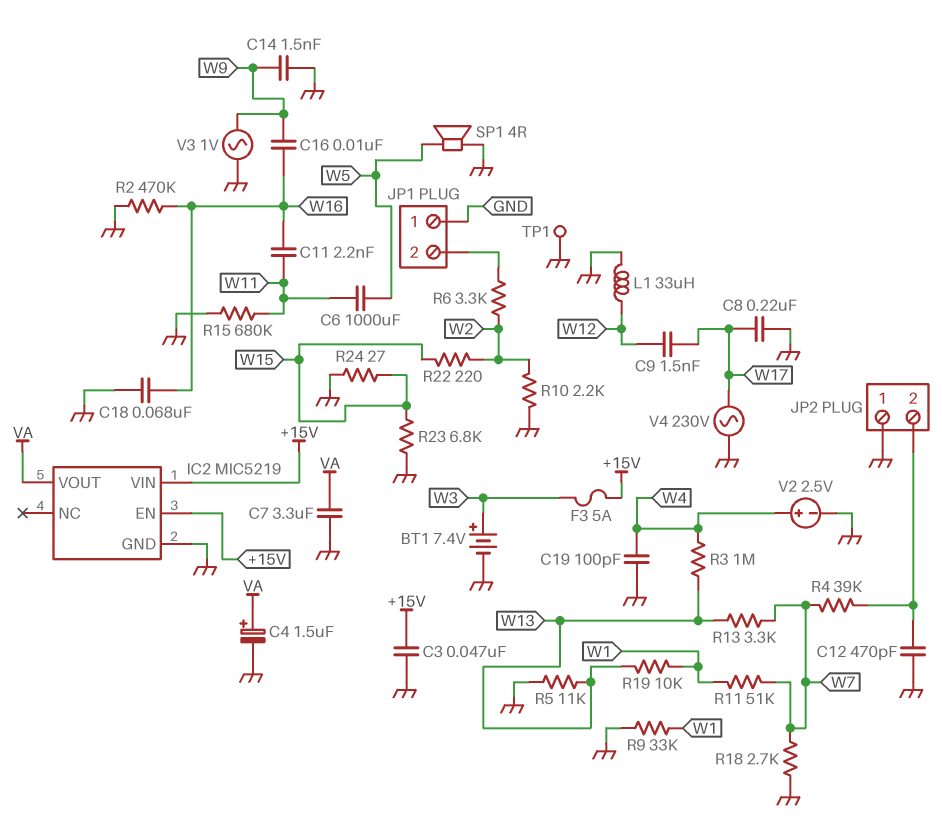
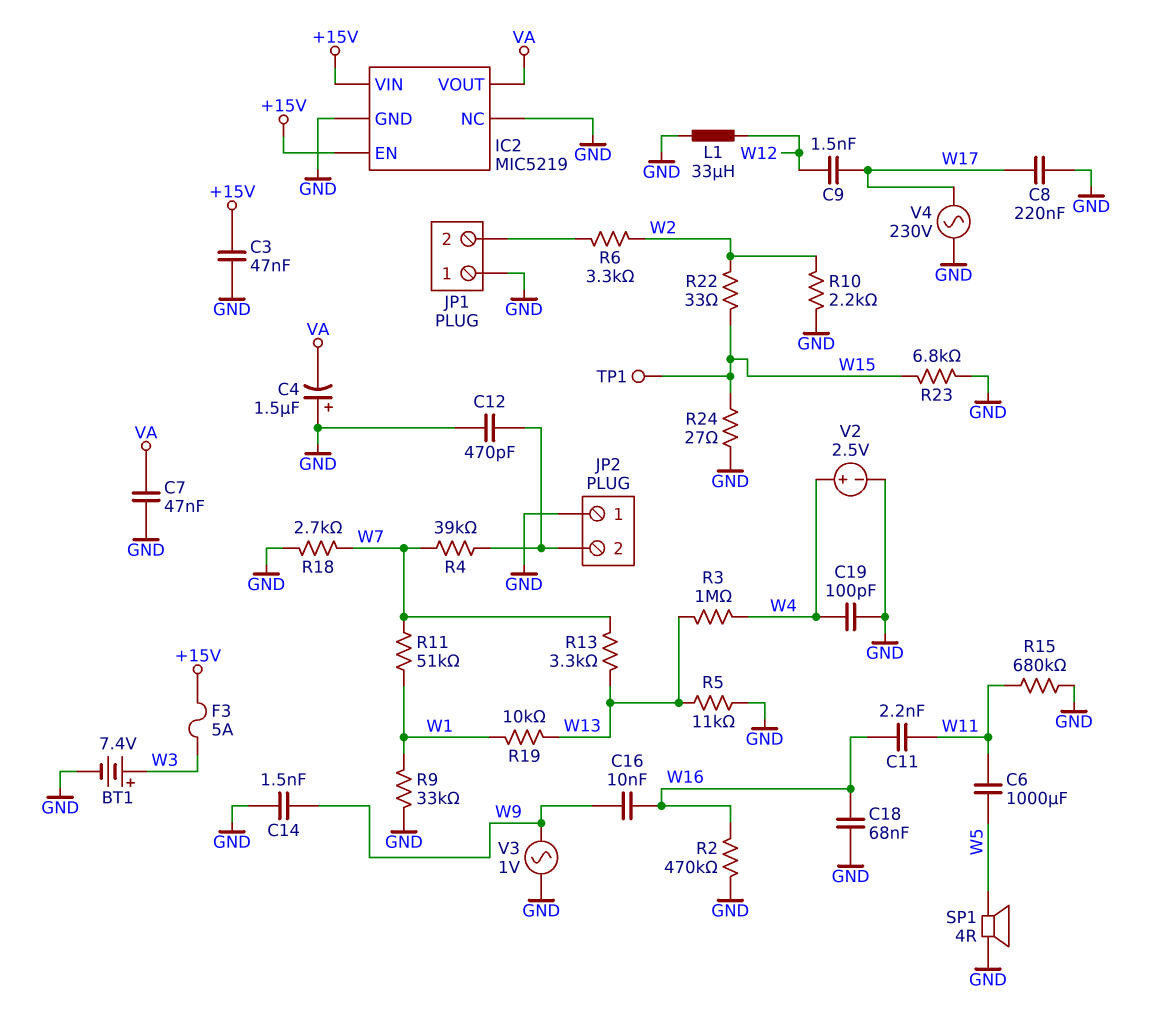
C4: 1.5uF (plus VA, minus GND) -> 1.5uF (plus GND, minus VA)
C7: 3.3uF (GND, VA) -> 47nF (GND, VA)
IC2 pin NC: none -> GND
R22: 220 (W2, W15) -> 33 (W2, W15)
TP1: test point (GND) -> test point (W15)

